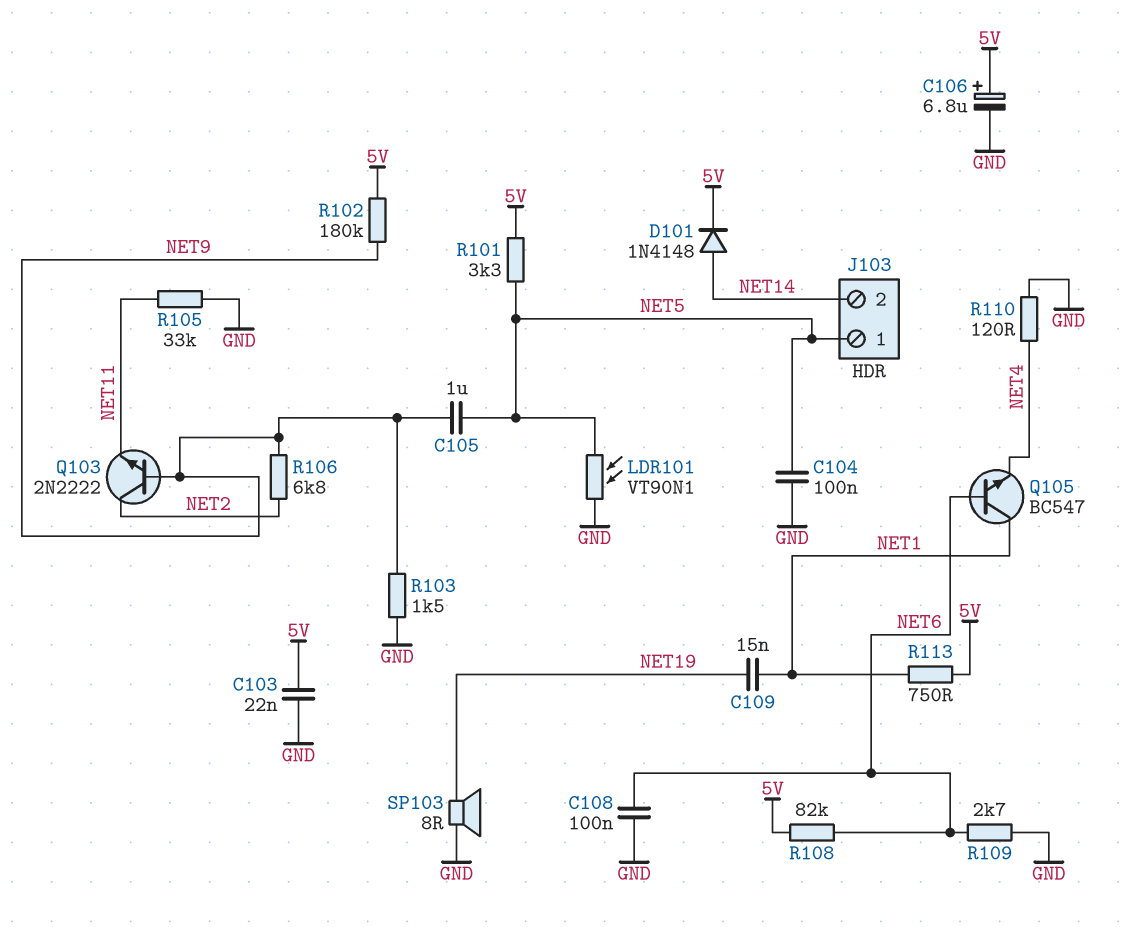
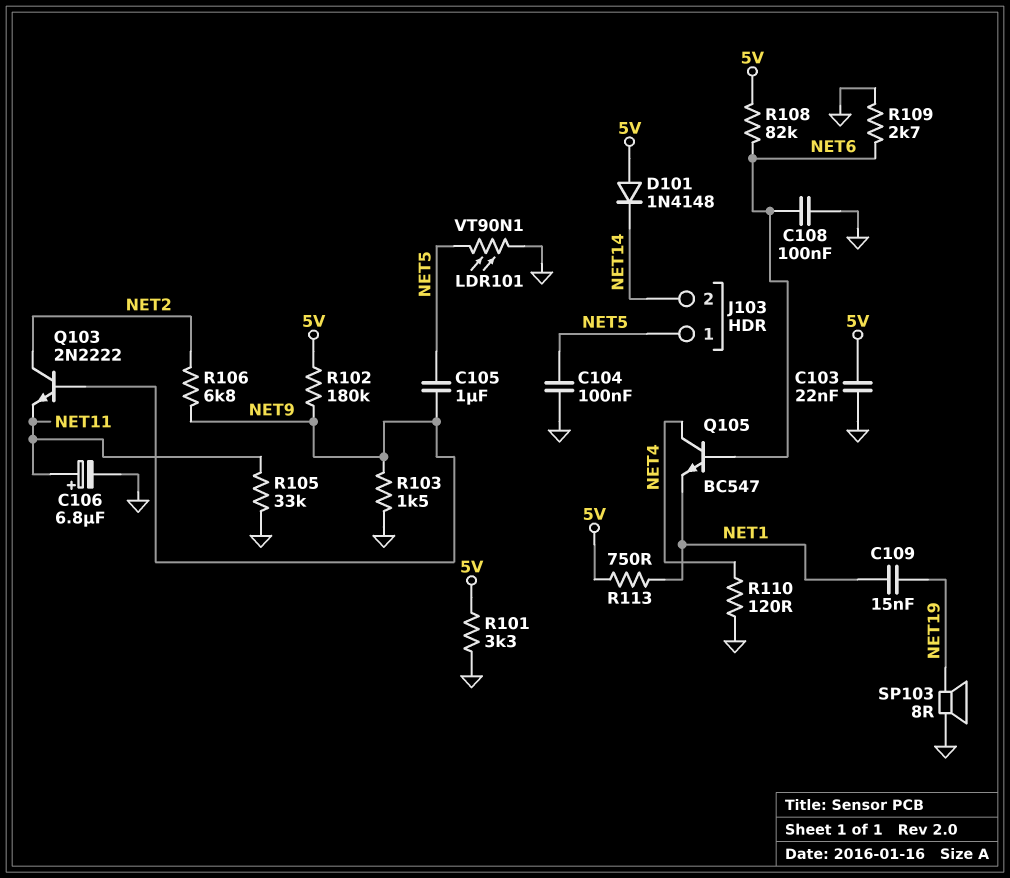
C106: 6.8uF (plus 5V, minus GND) -> 6.8uF (plus NET11, minus GND)
D101: diode 1N4148 (A NET14, K 5V) -> diode 1N4148 (A 5V, K NET14)
Q105: NPN BC547 (B NET6, C NET1, E NET4) -> NPN BC547 (B NET6, C NET4, E NET1)
R101: 3.3k (5V, NET5) -> 3.3k (5V, GND)

